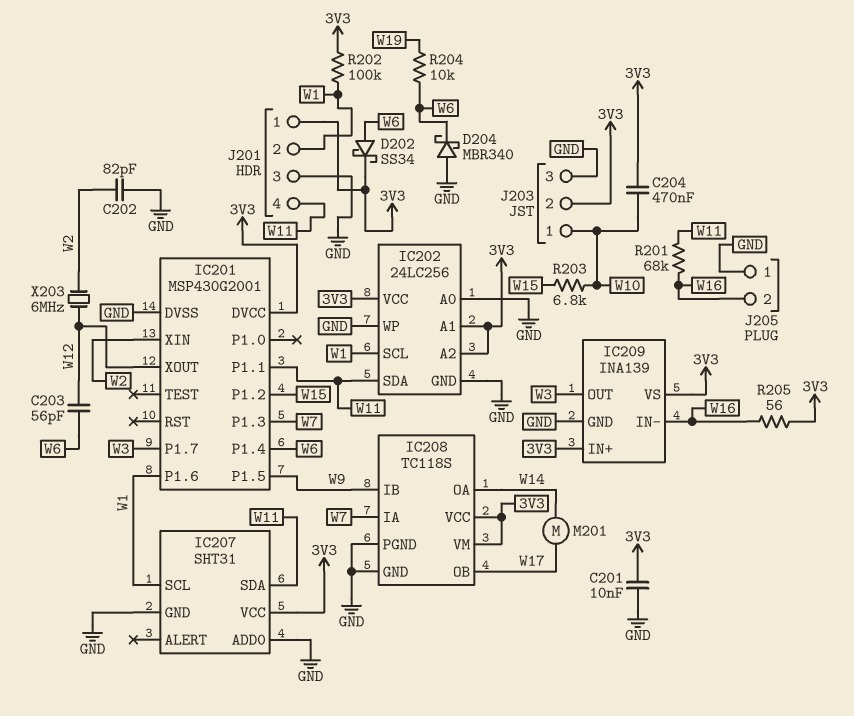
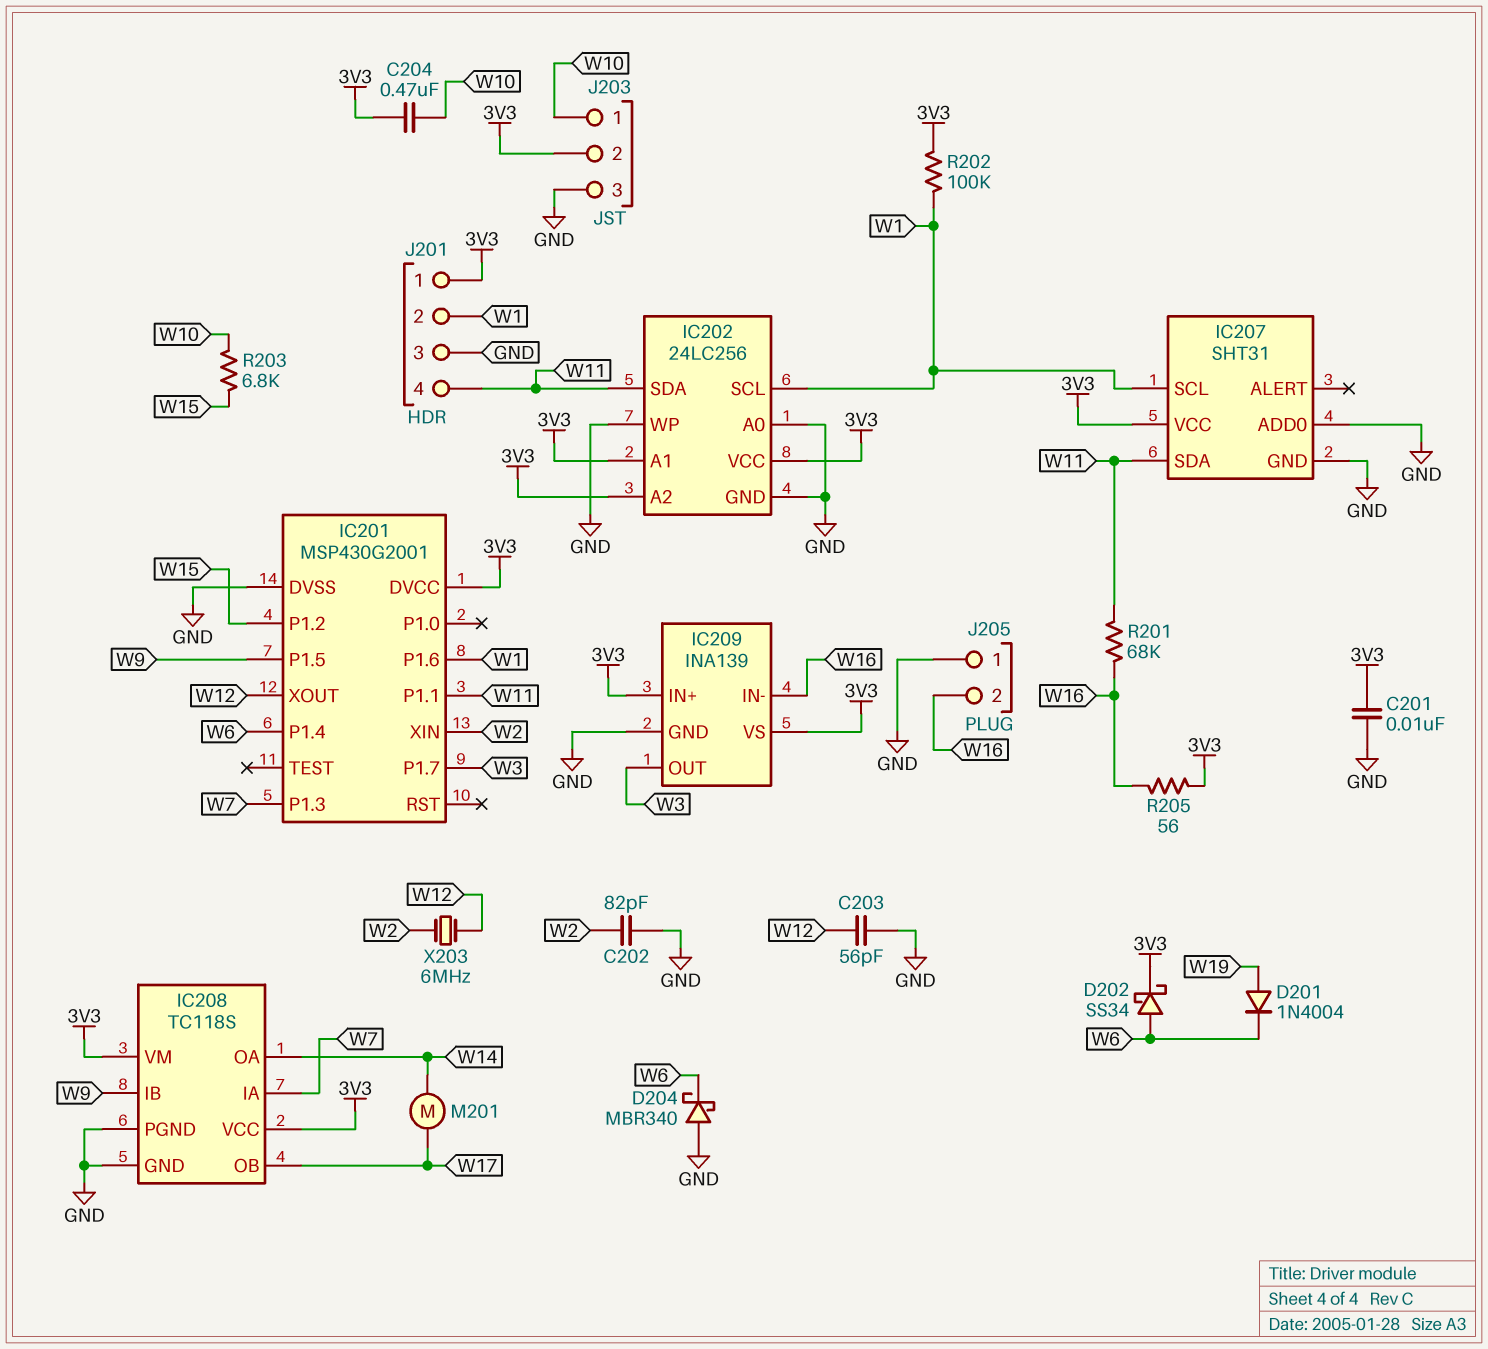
C203: 56pF (W6, W12) -> 56pF (GND, W12)
D201: none -> diode 1N4004 (A W19, K W6)
R204: 10k (W6, W19) -> none

